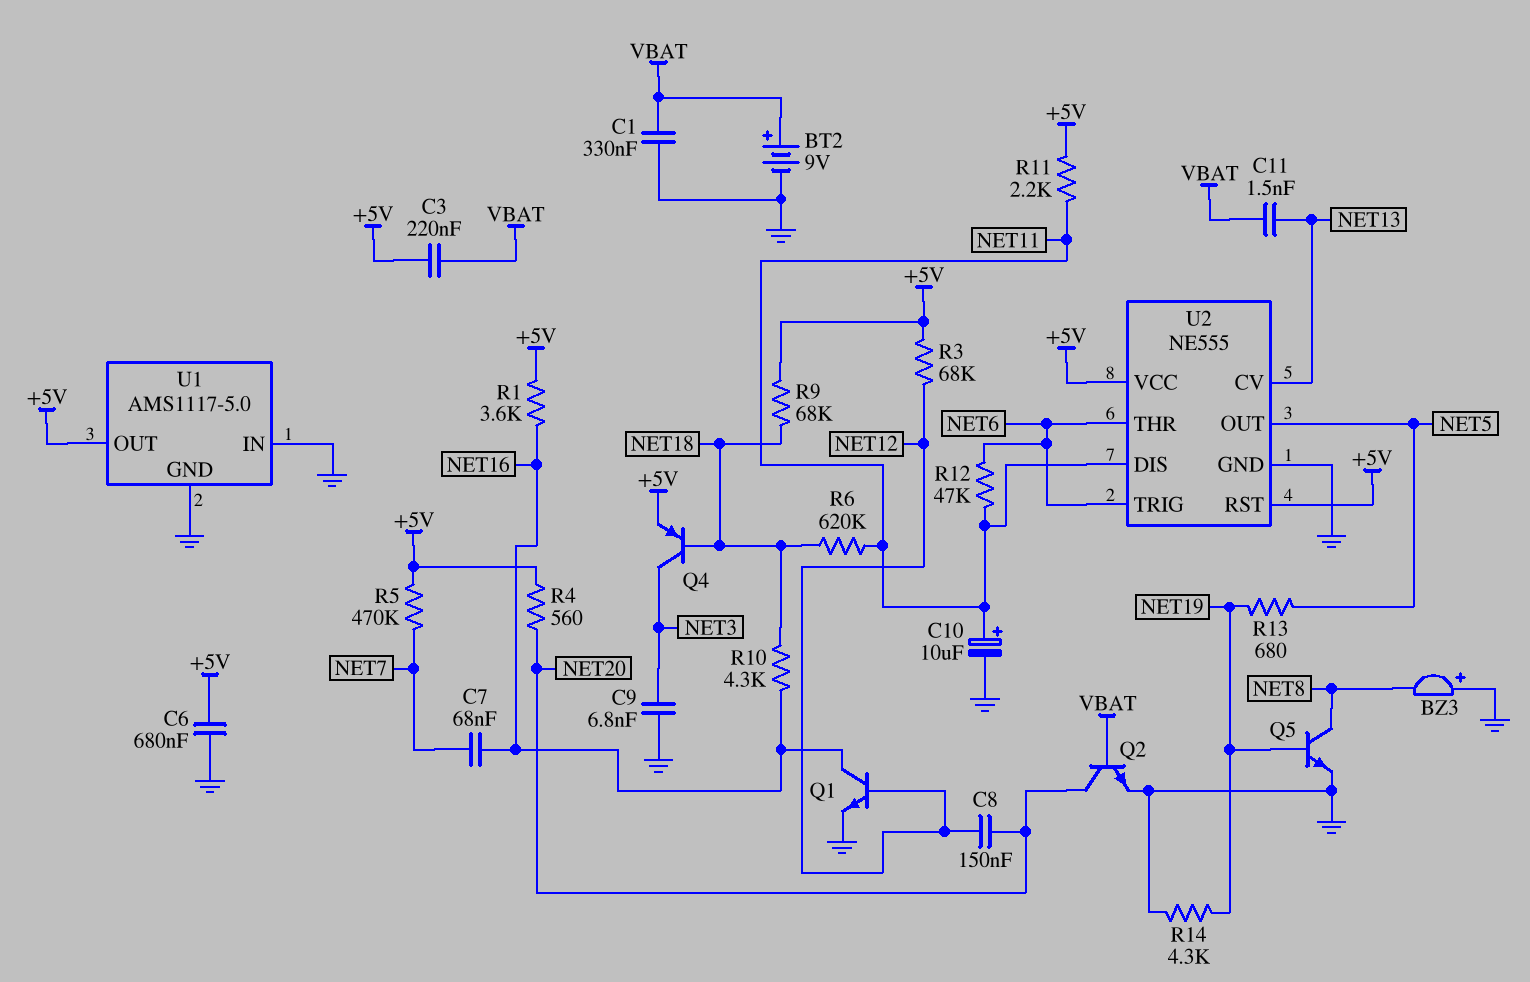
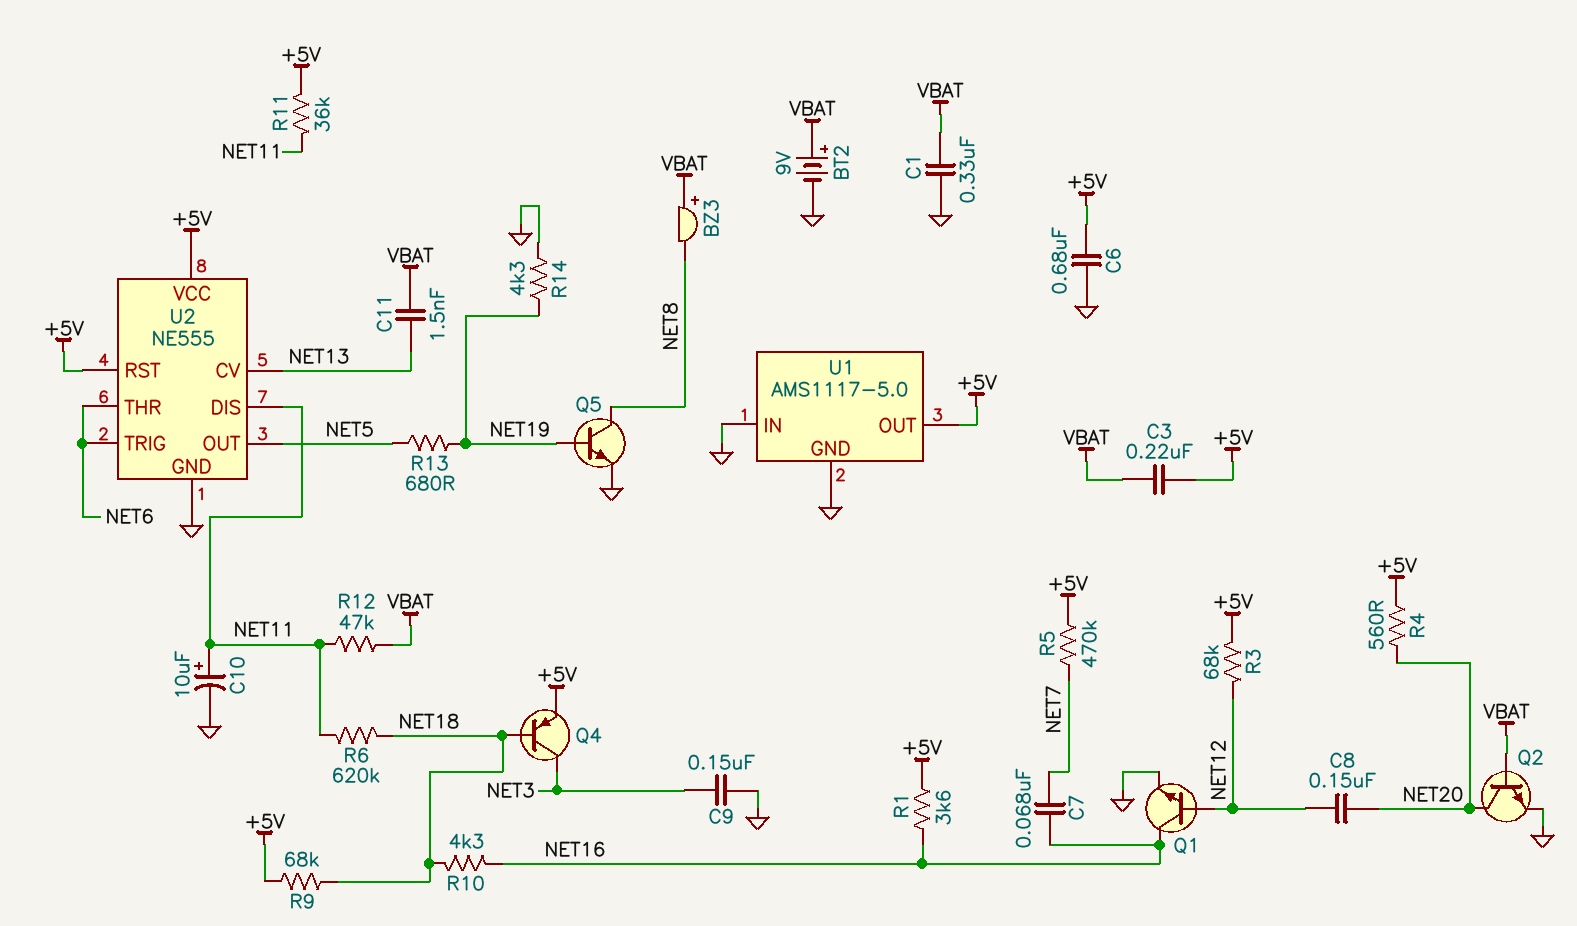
BZ3: buzzer (plus GND, minus NET8) -> buzzer (plus VBAT, minus NET8)
C9: 6.8nF (GND, NET3) -> 150nF (GND, NET3)
R11: 2.2k (+5V, NET11) -> 36k (+5V, NET11)
R12: 47k (NET6, NET11) -> 47k (NET11, VBAT)

